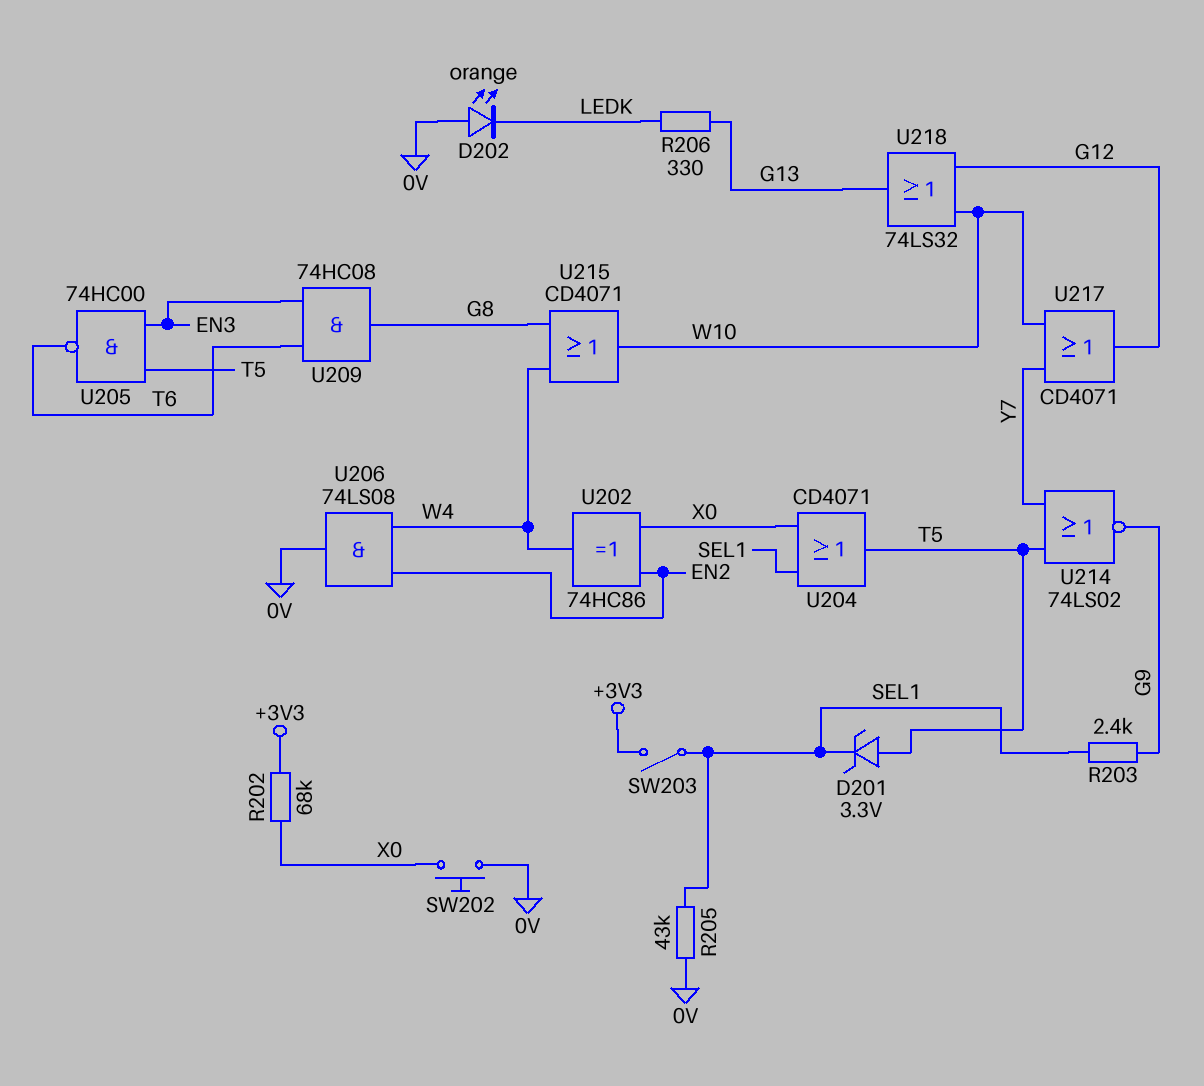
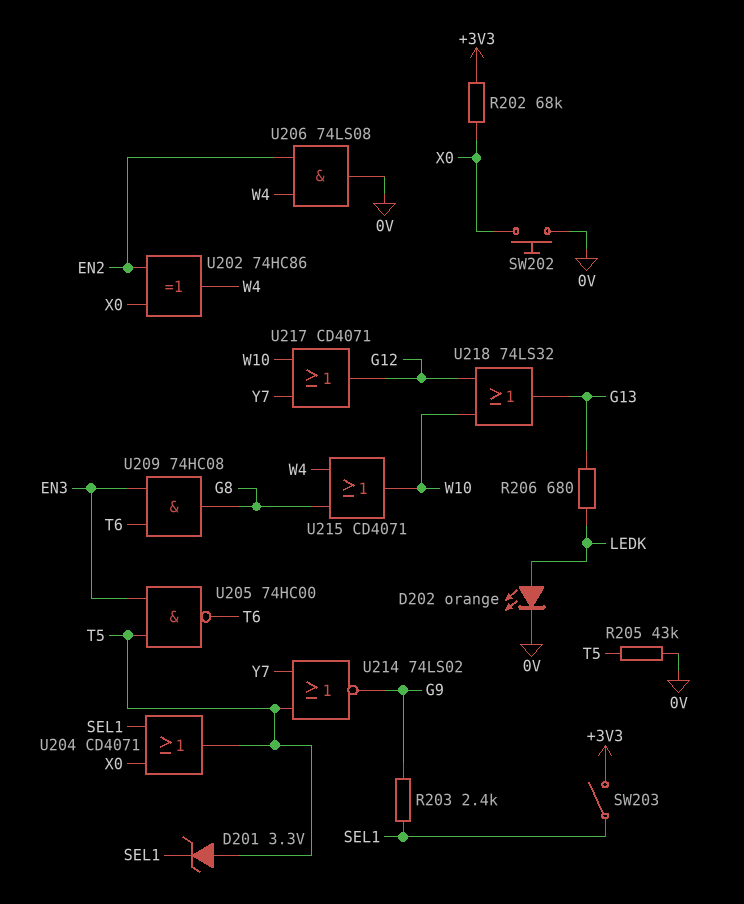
D202: LED orange (A 0V, K LEDK) -> LED orange (A LEDK, K 0V)
R205: 43k (0V, SEL1) -> 43k (0V, T5)
R206: 330 (G13, LEDK) -> 680 (G13, LEDK)

